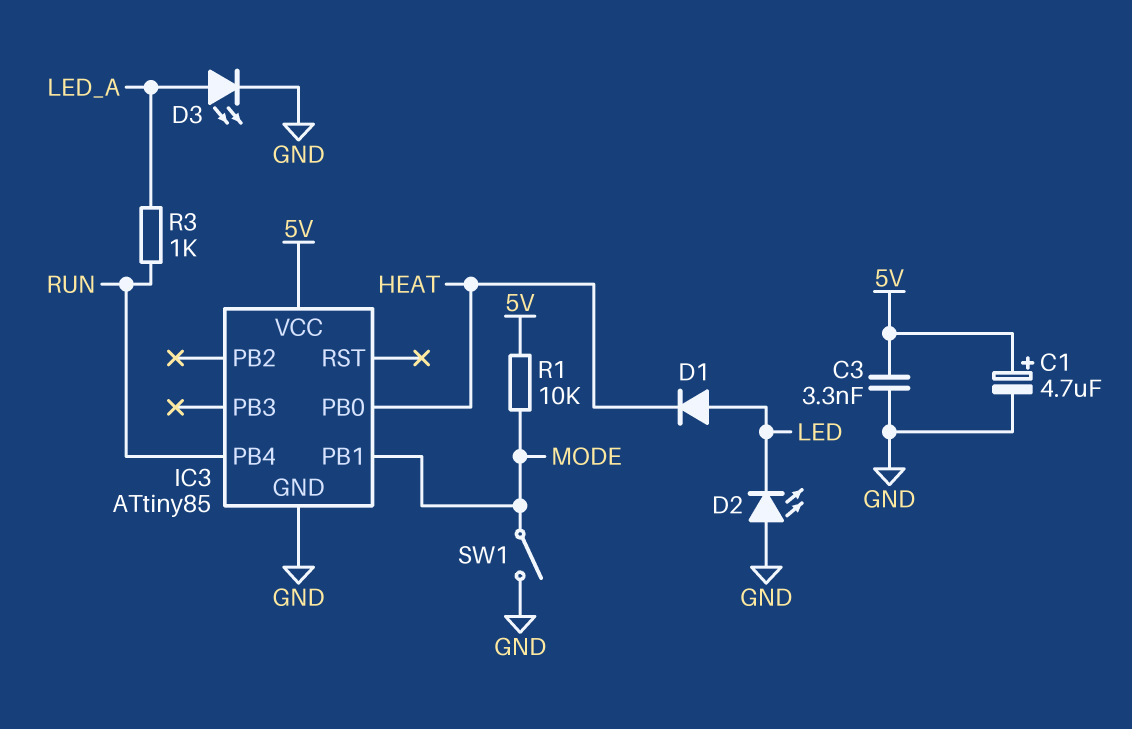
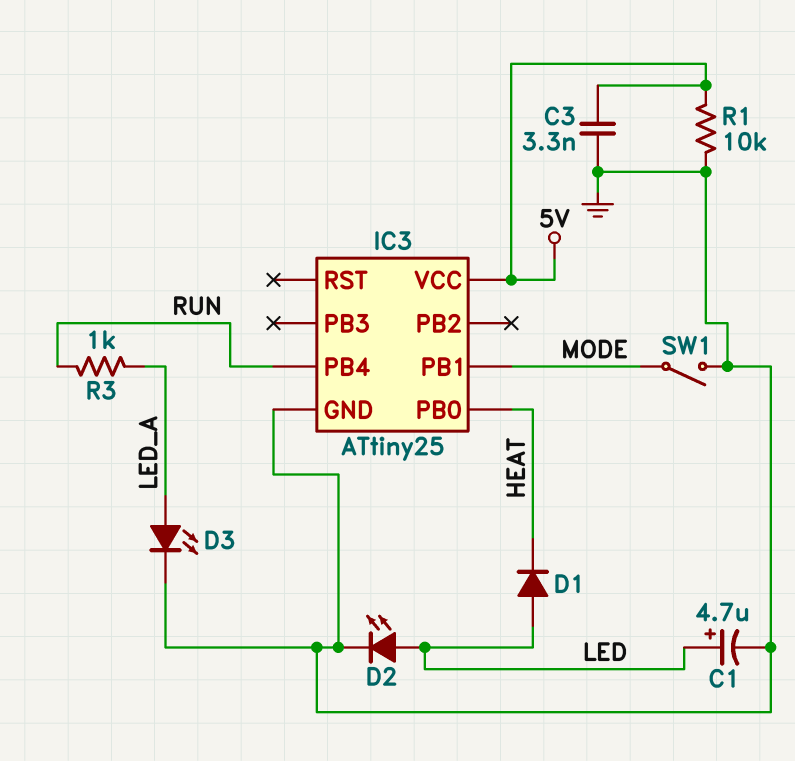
C1: 4.7uF (plus 5V, minus GND) -> 4.7uF (plus LED, minus GND)
D2: LED (A GND, K LED) -> LED (A LED, K GND)
IC3: ATtiny85 -> ATtiny25
R1: 10k (5V, MODE) -> 10k (5V, GND)

